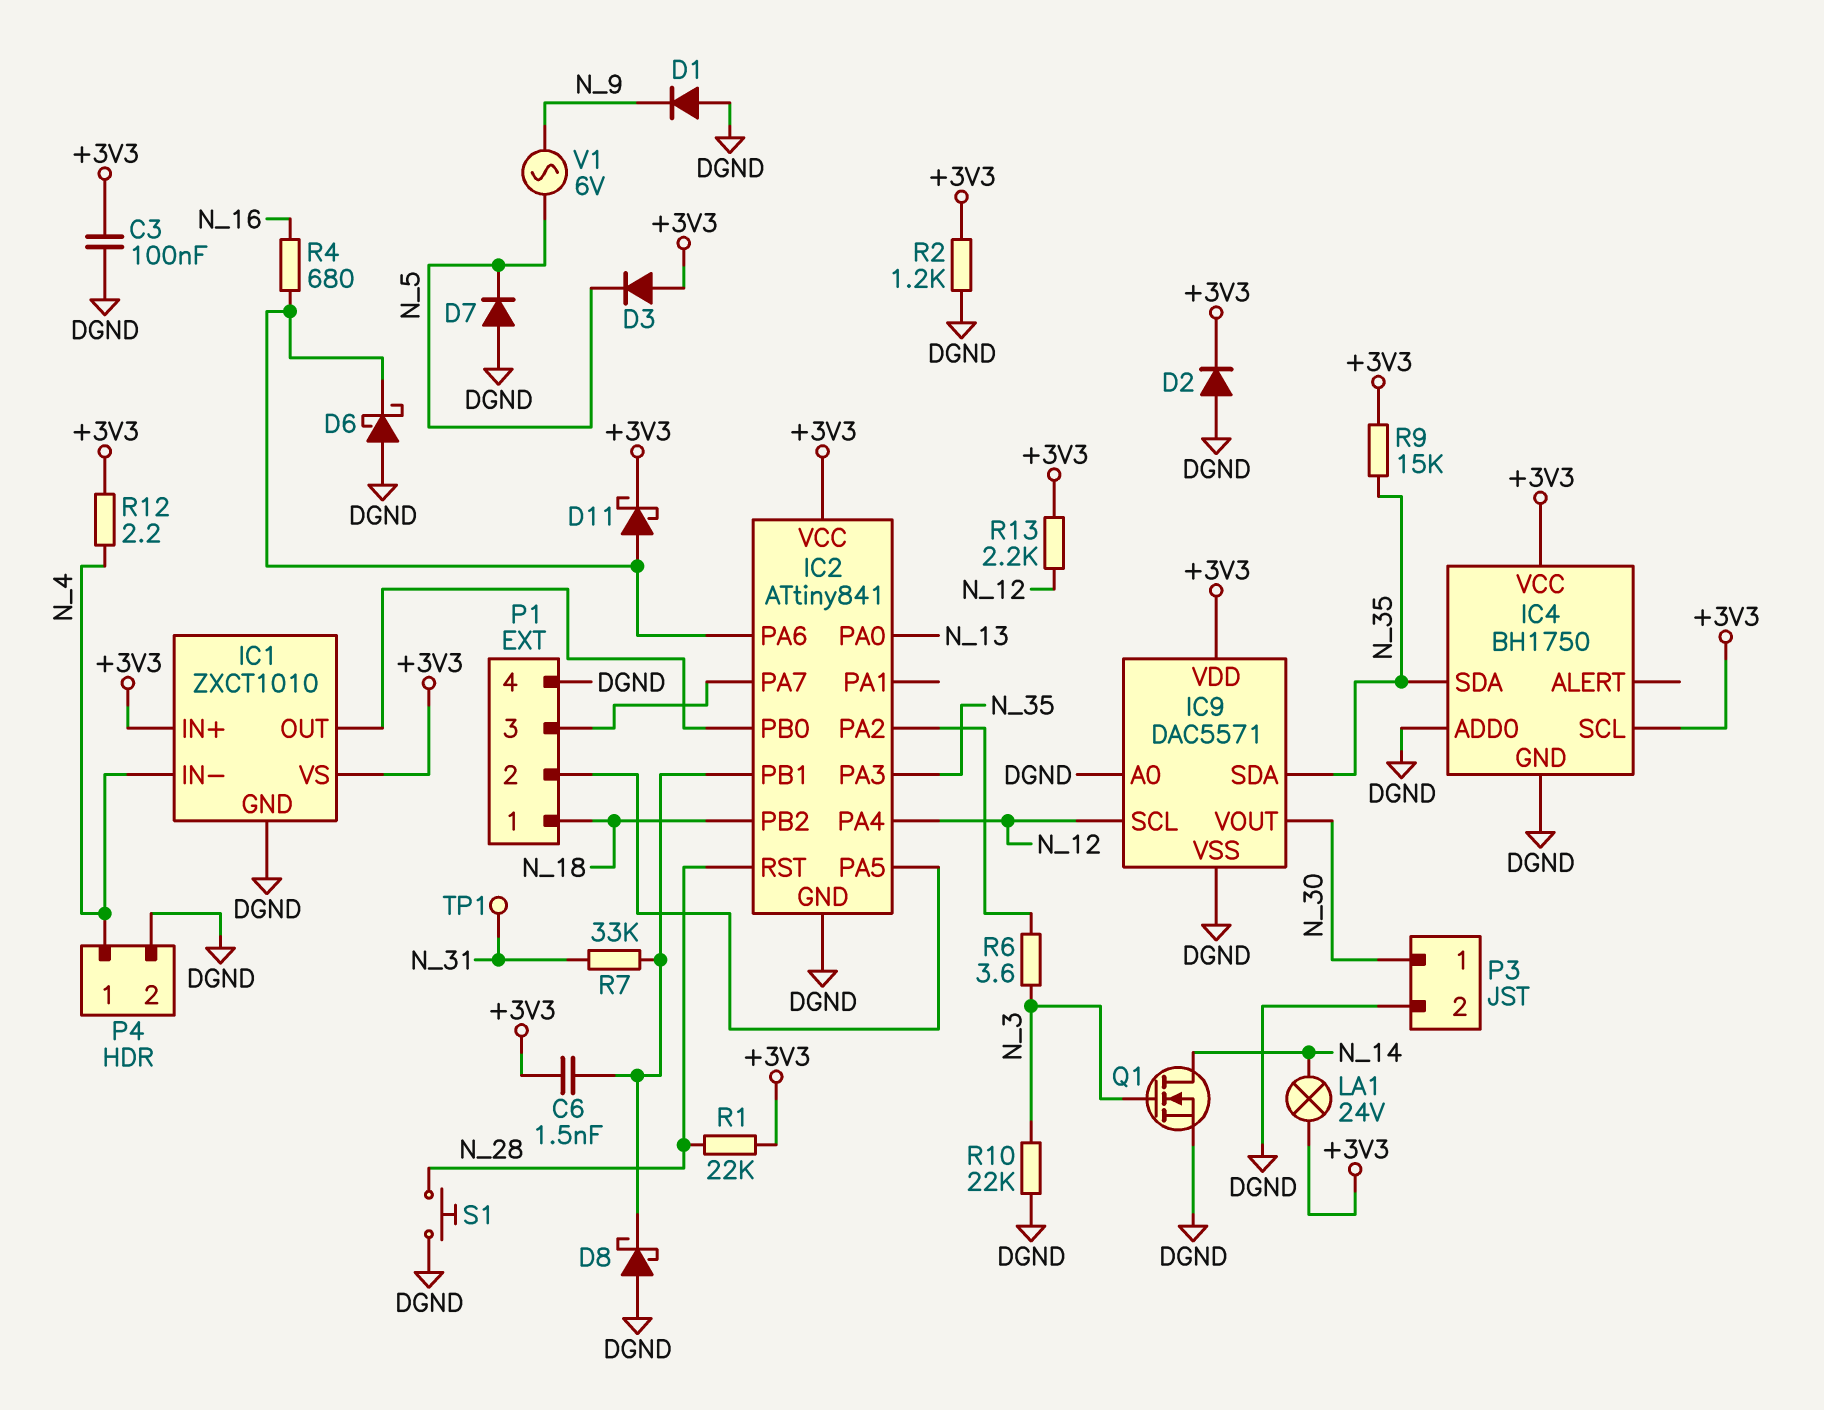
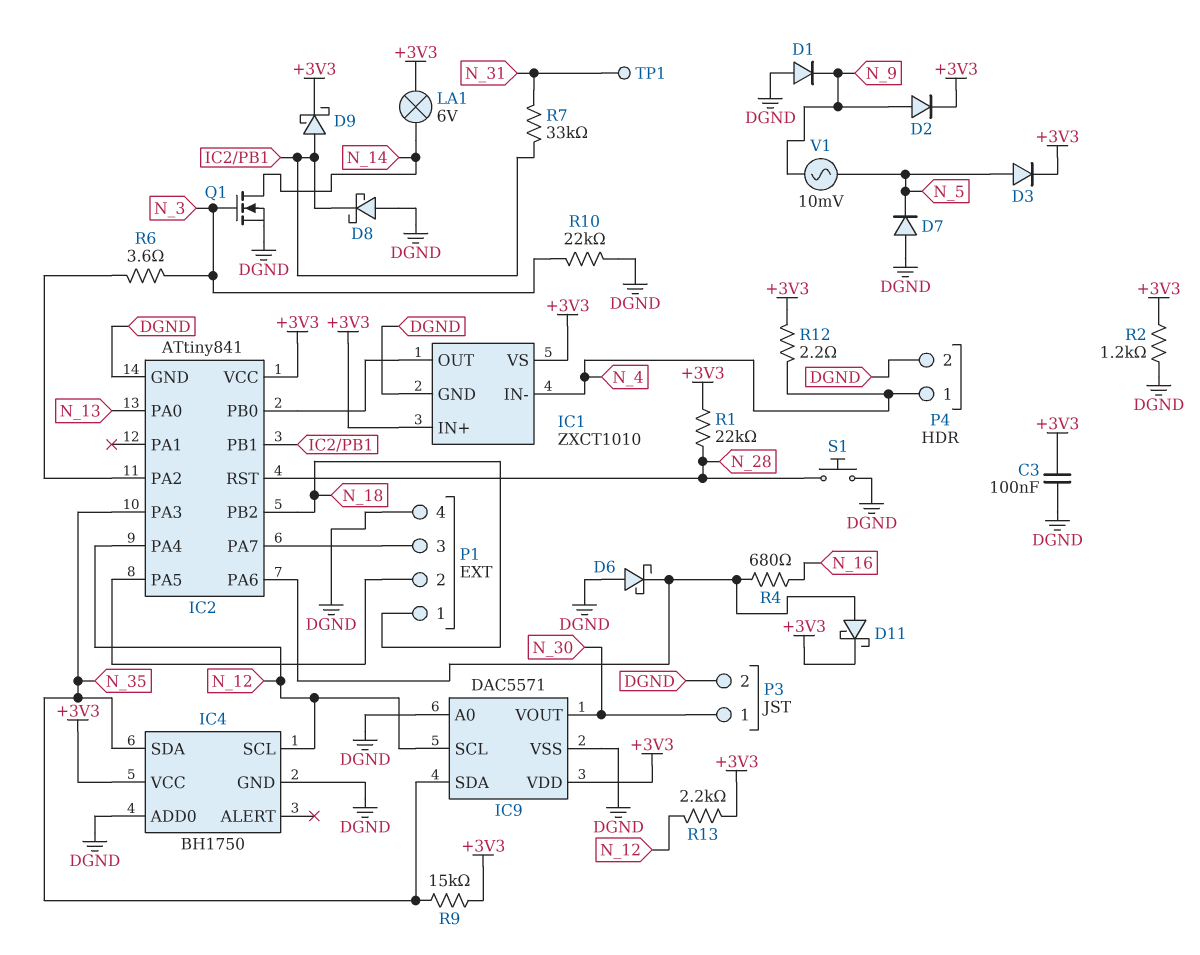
C6: 1.5nF (+3V3, IC2/PB1) -> none
D2: diode (A DGND, K +3V3) -> diode (A N_9, K +3V3)
D3: diode (A +3V3, K N_5) -> diode (A N_5, K +3V3)
D9: none -> schottky (A IC2/PB1, K +3V3)
IC4 pin SCL: +3V3 -> N_12
LA1: lamp 24V (+3V3, N_14) -> lamp 6V (+3V3, N_14)
V1: AC 6V (N_5, N_9) -> AC 10mV (N_5, N_9)

